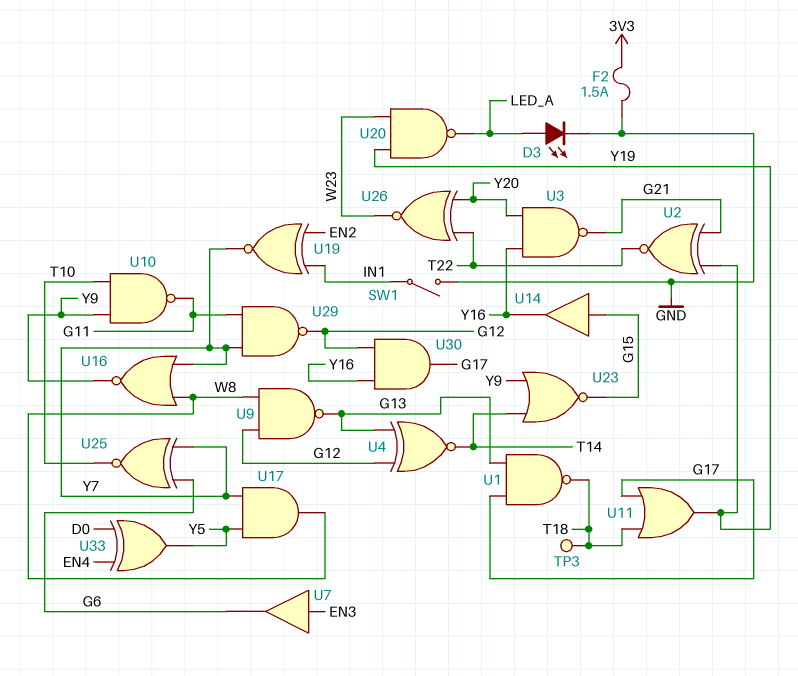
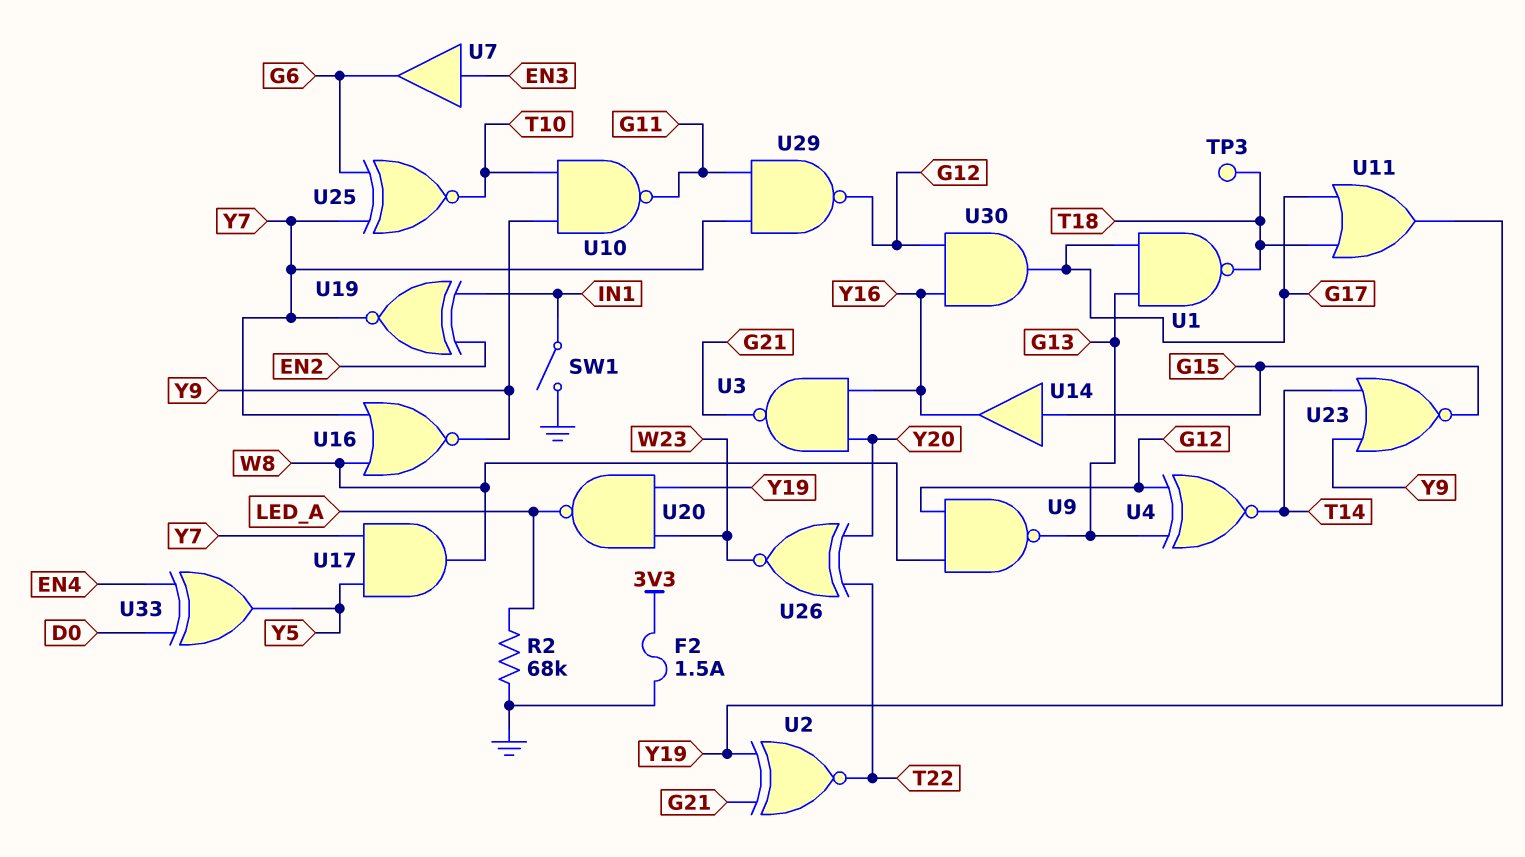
D3: LED (A LED_A, K GND) -> none
R2: none -> 68k (GND, LED_A)

